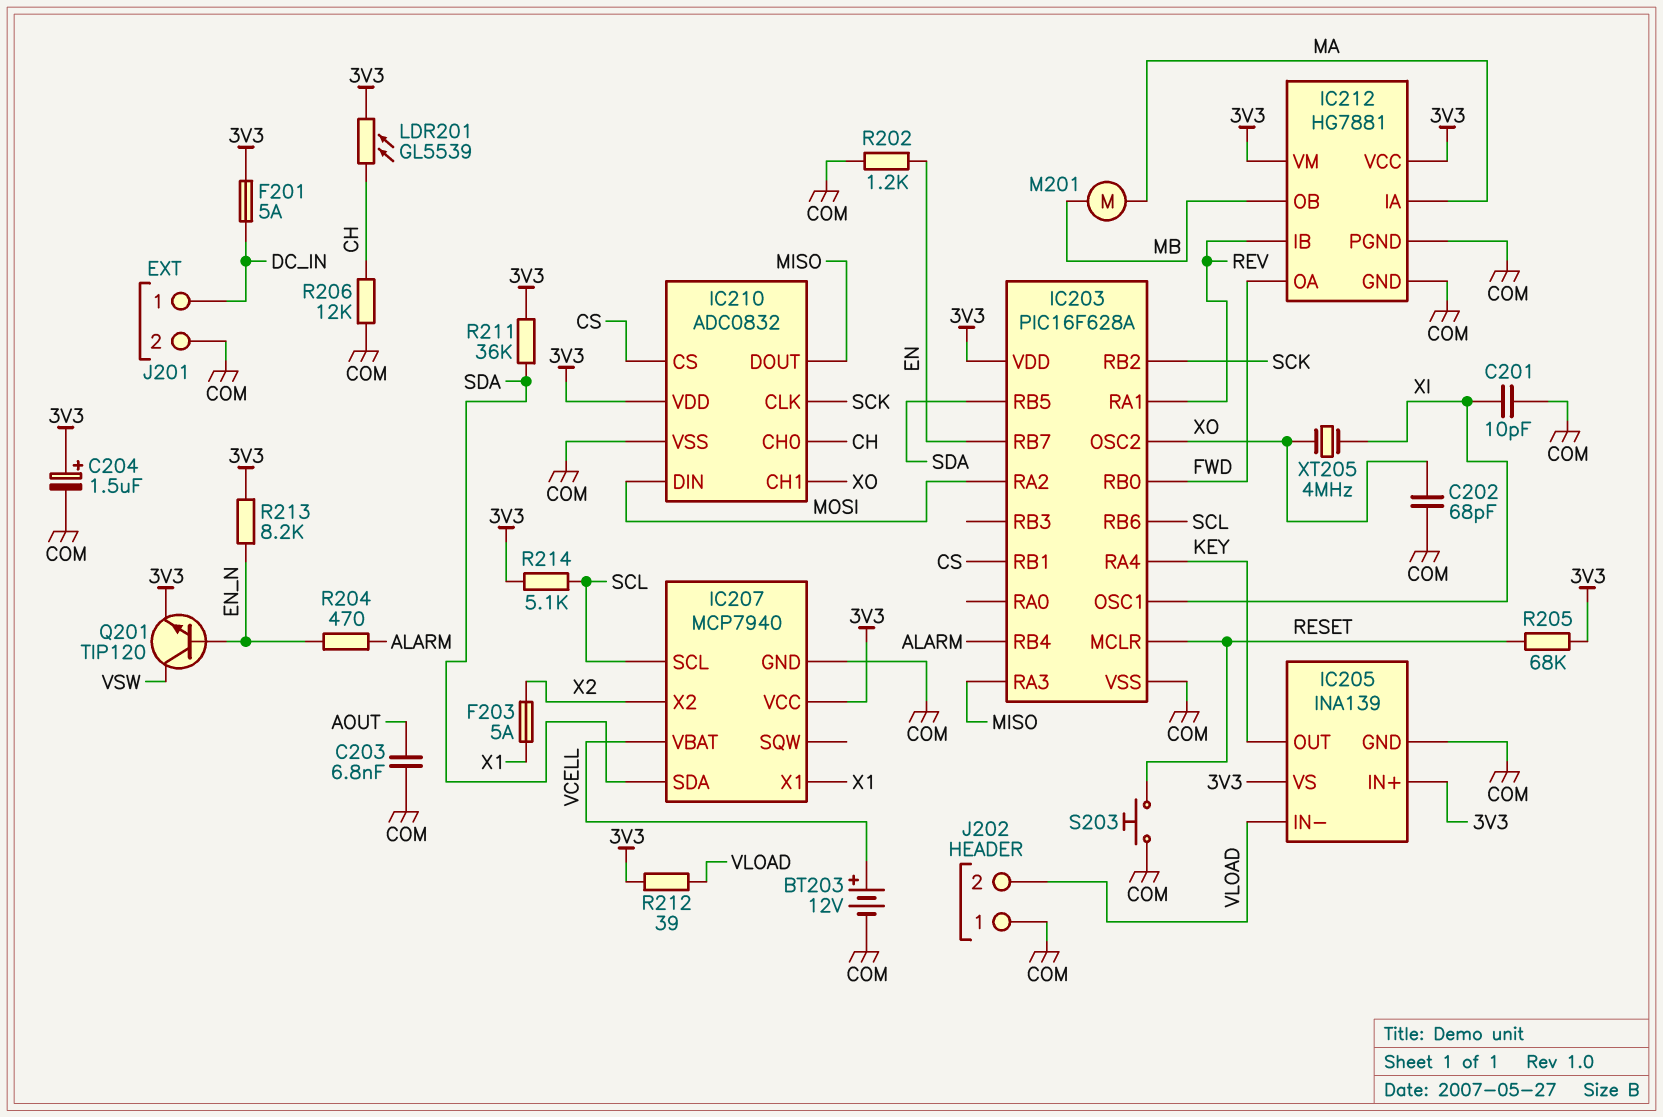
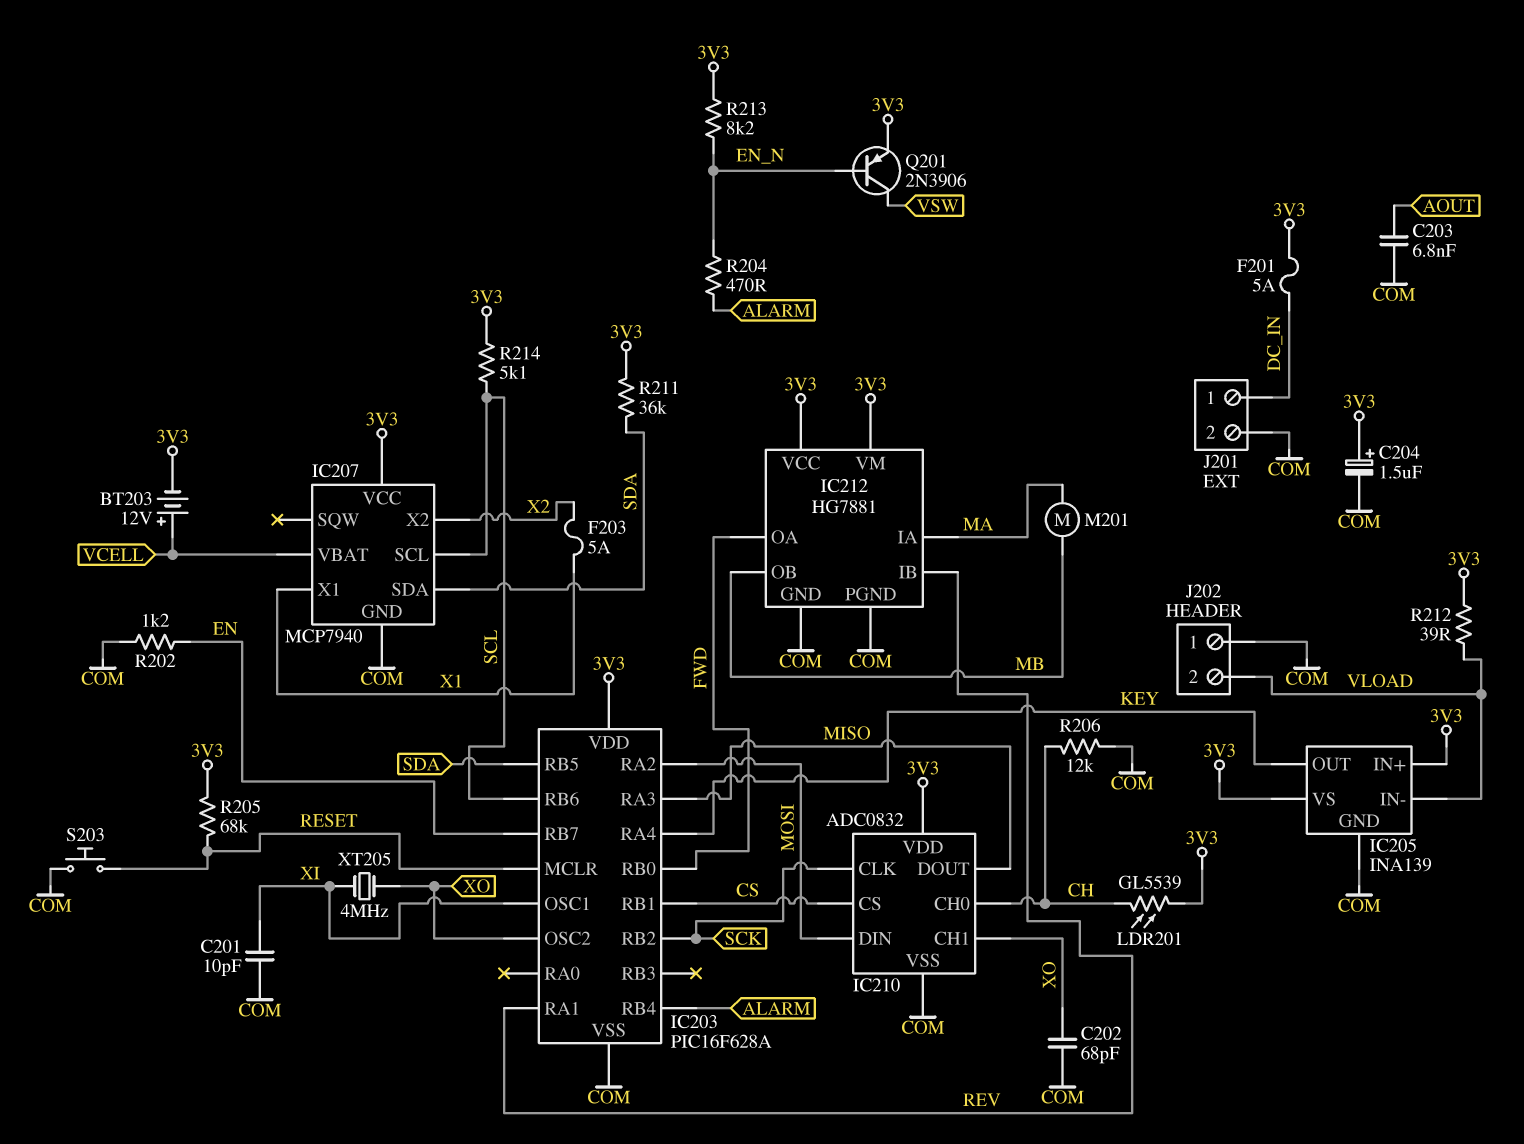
BT203: 12V (plus VCELL, minus COM) -> 12V (plus VCELL, minus 3V3)
Q201: NPN TIP120 (B EN_N, C VSW, E 3V3) -> PNP 2N3906 (B EN_N, C VSW, E 3V3)

